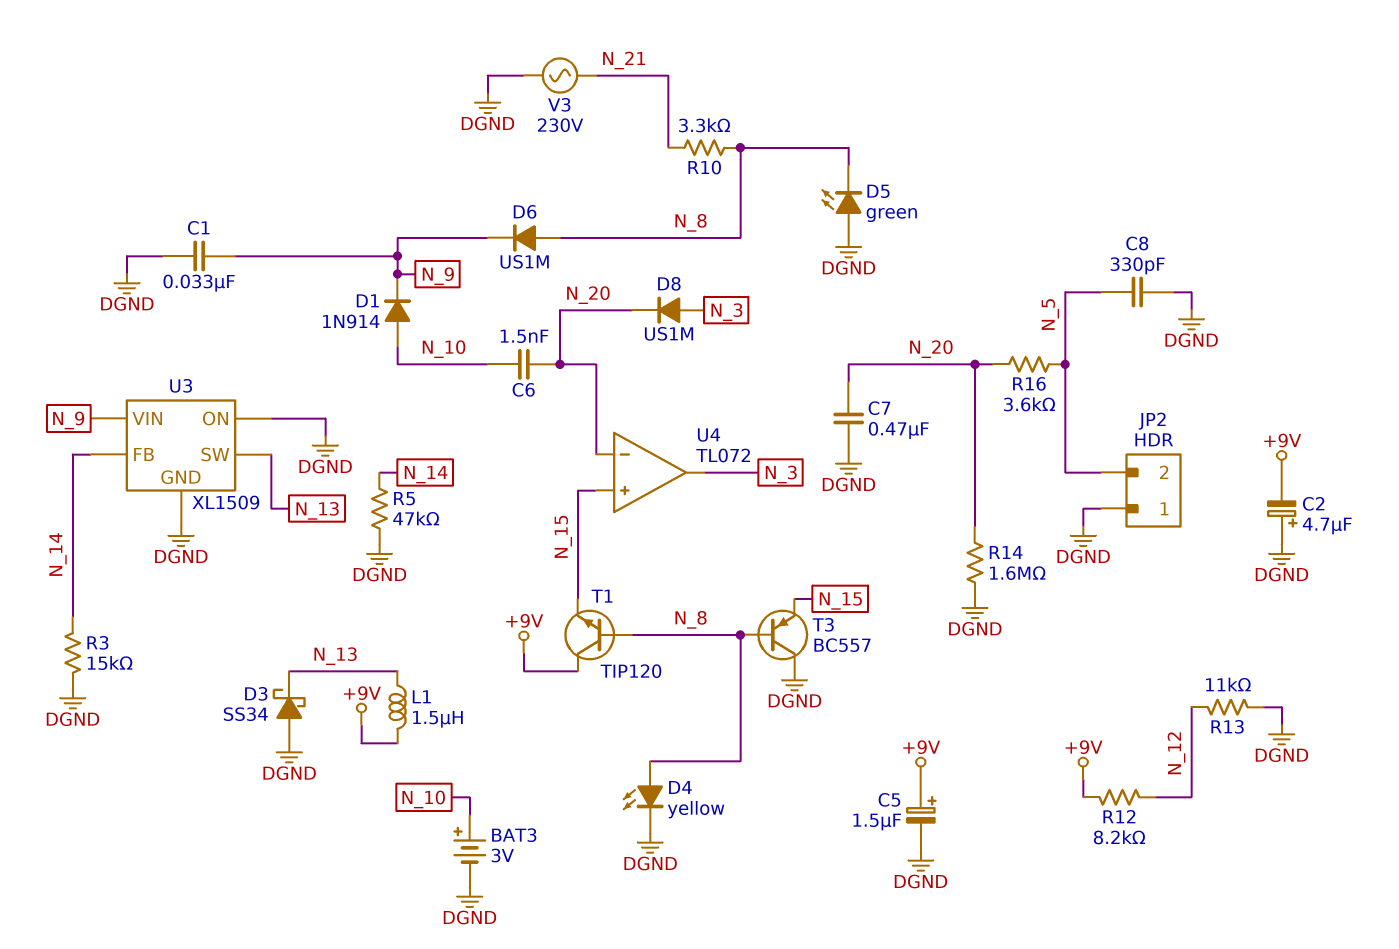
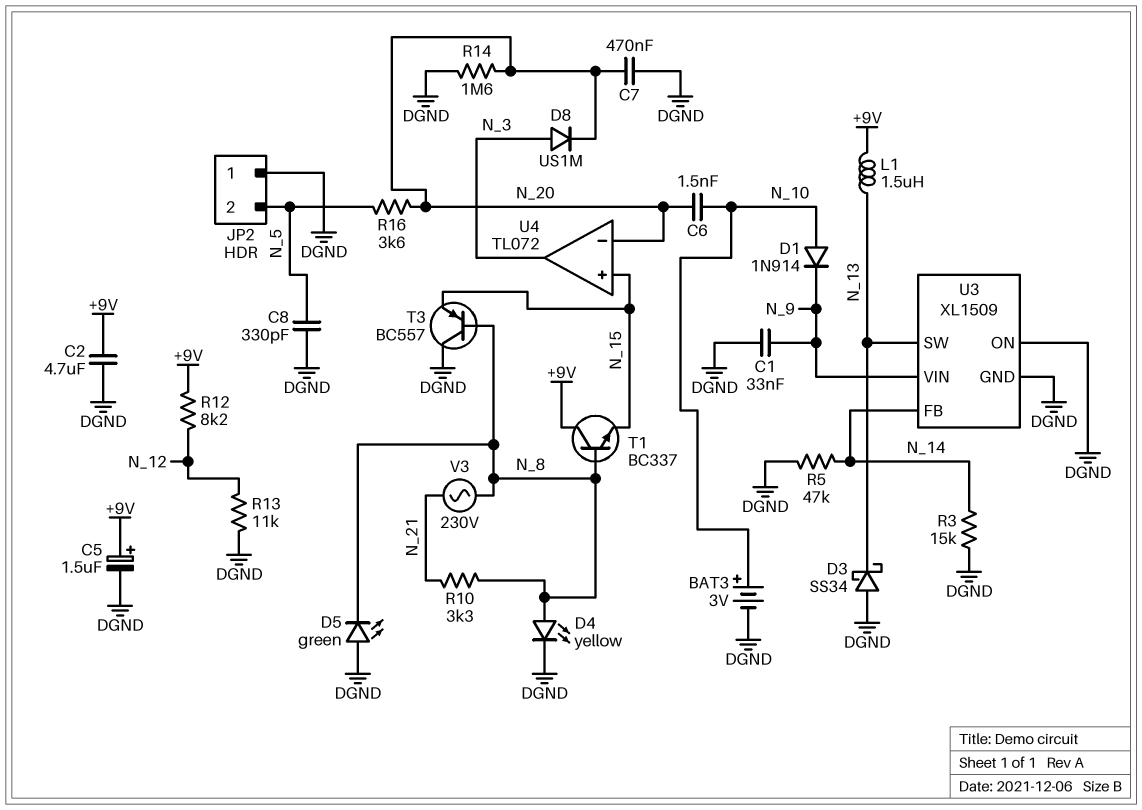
C2: 4.7uF (plus DGND, minus +9V) -> 4.7uF (+9V, DGND)
D6: diode US1M (A N_8, K N_9) -> none
T1: NPN TIP120 (B N_8, C +9V, E N_15) -> NPN BC337 (B N_8, C +9V, E N_15)
V3: AC 230V (DGND, N_21) -> AC 230V (N_8, N_21)

